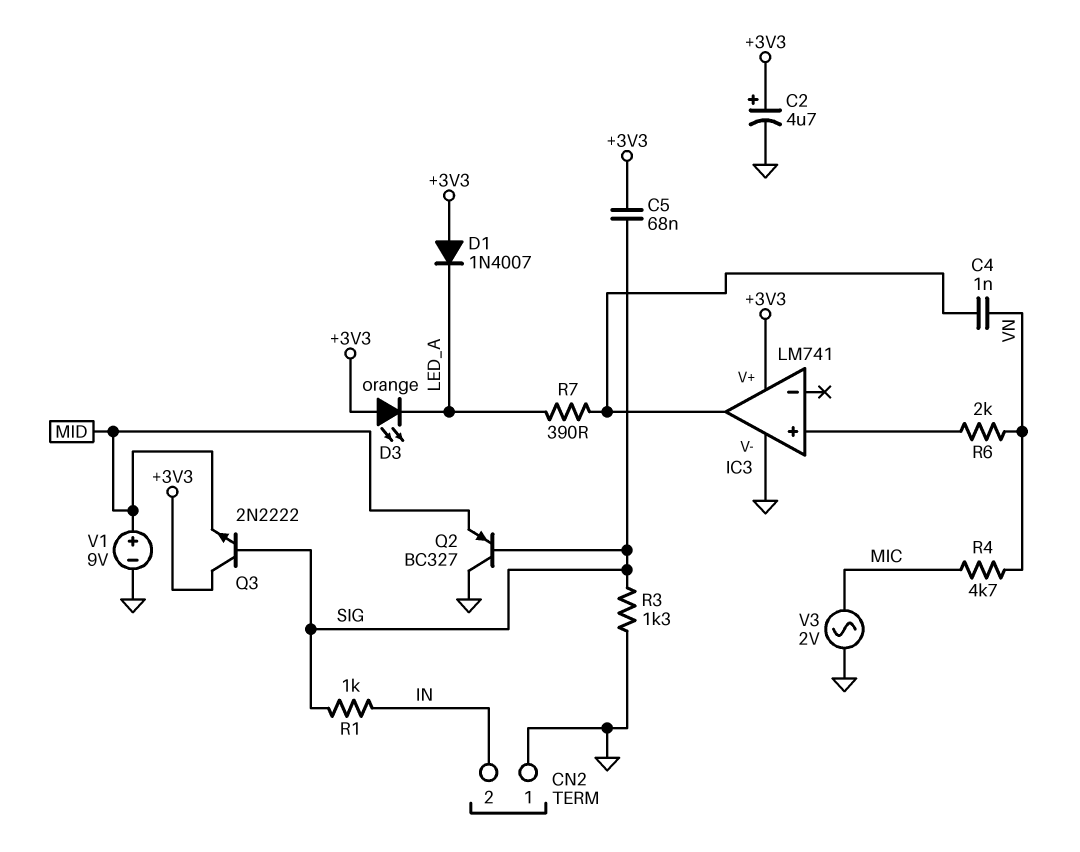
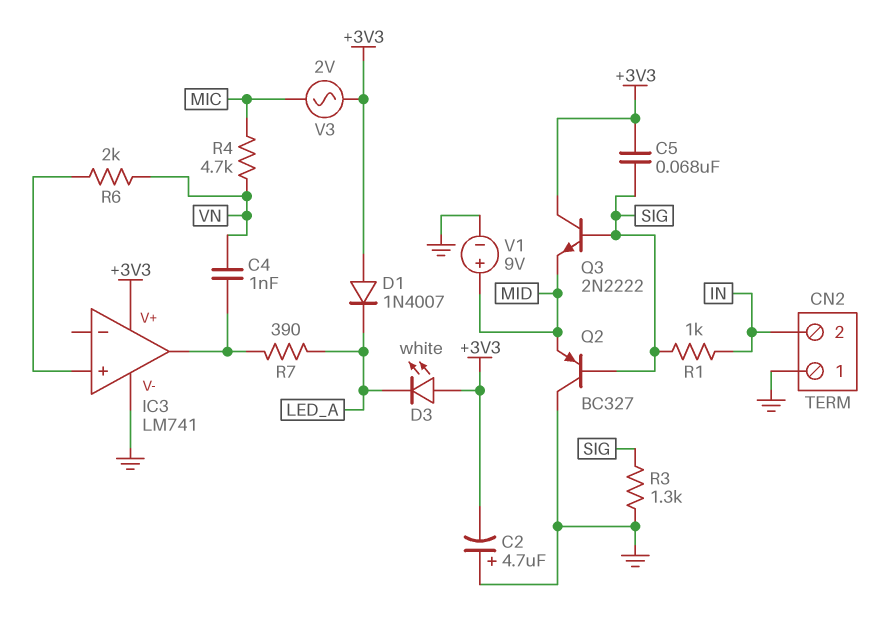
C2: 4.7uF (plus +3V3, minus GND) -> 4.7uF (plus GND, minus +3V3)
D3: LED orange (A +3V3, K LED_A) -> LED white (A +3V3, K LED_A)
V3: AC 2V (GND, MIC) -> AC 2V (+3V3, MIC)

